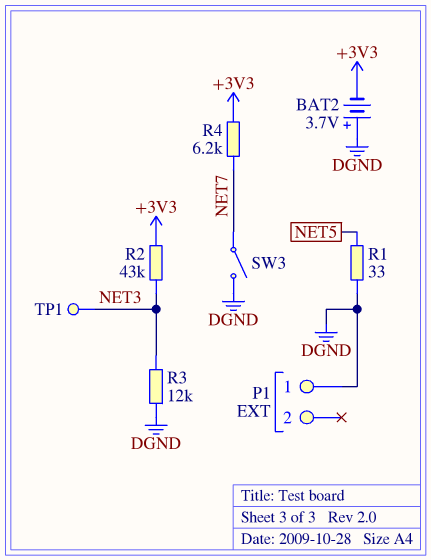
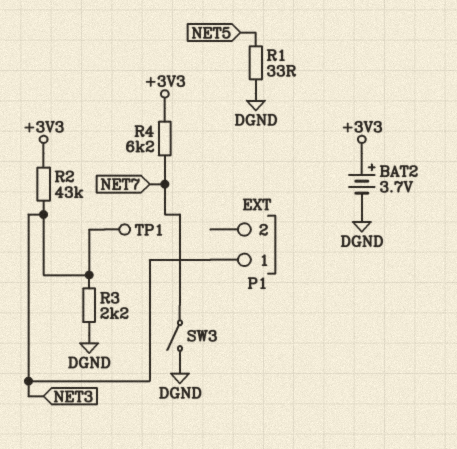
BAT2: 3.7V (plus DGND, minus +3V3) -> 3.7V (plus +3V3, minus DGND)
P1 pin 1: DGND -> NET3
R3: 12k (DGND, NET3) -> 2.2k (DGND, NET3)

